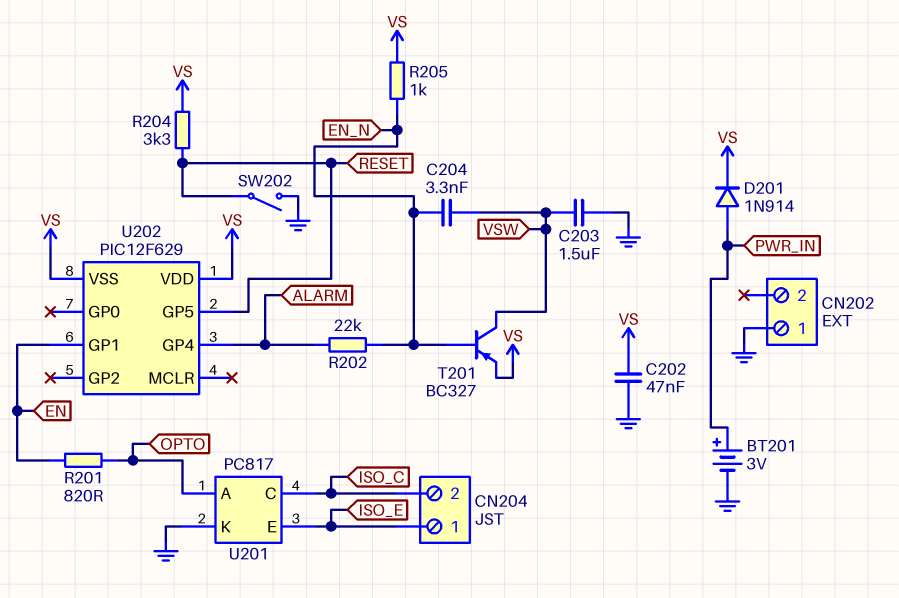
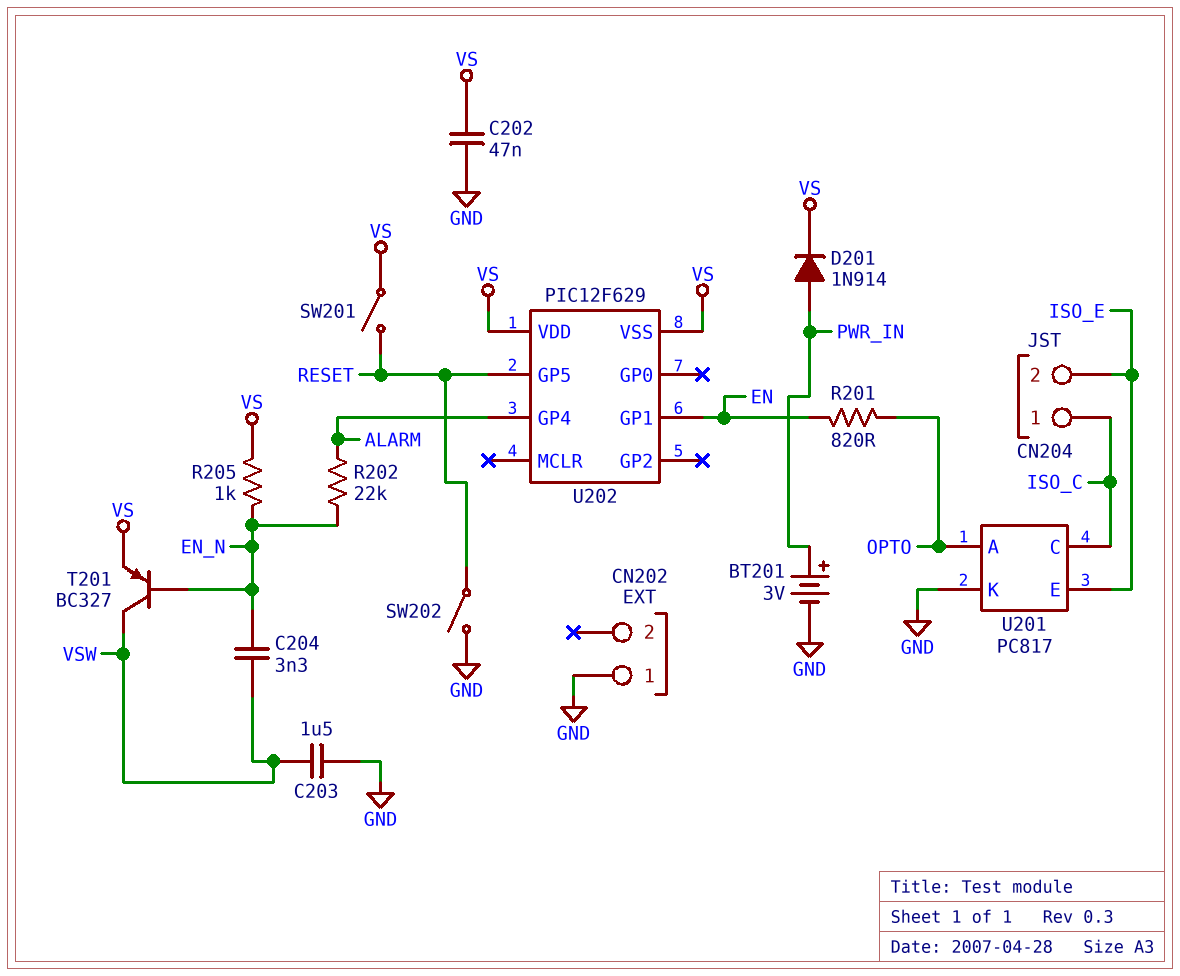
CN204 pin 1: ISO_E -> ISO_C
CN204 pin 2: ISO_C -> ISO_E
R204: 3.3k (RESET, VS) -> none
SW201: none -> switch (RESET, VS)

